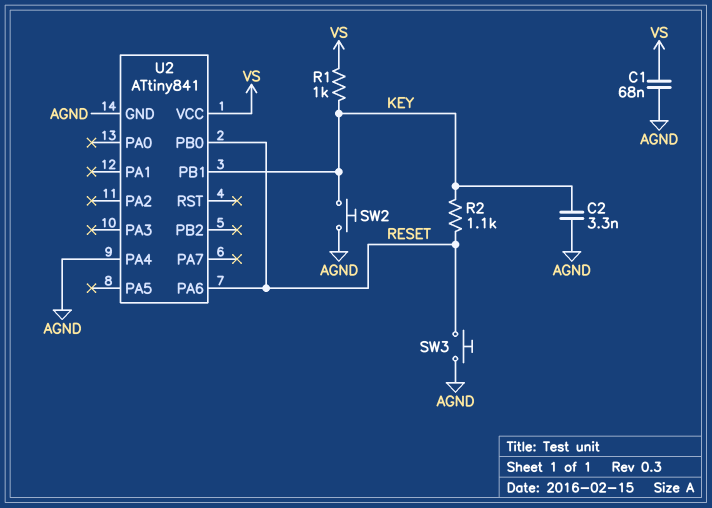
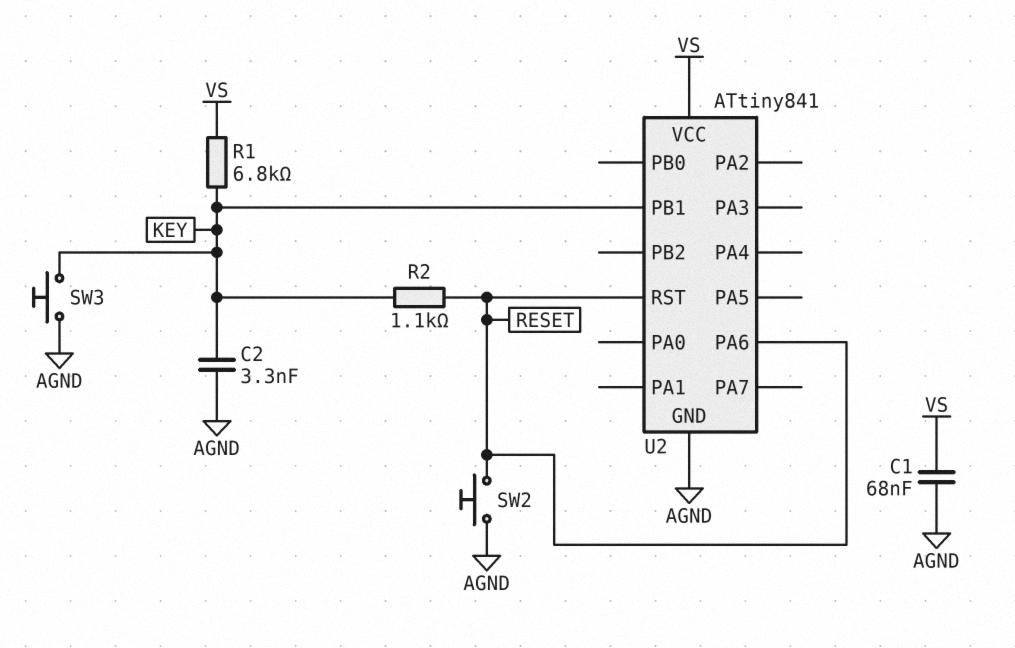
R1: 1k (KEY, VS) -> 6.8k (KEY, VS)
SW2: button (AGND, KEY) -> button (AGND, RESET)
SW3: button (AGND, RESET) -> button (AGND, KEY)
U2 pin PA4: AGND -> none
U2 pin PB0: RESET -> none
U2 pin RST: none -> RESET

